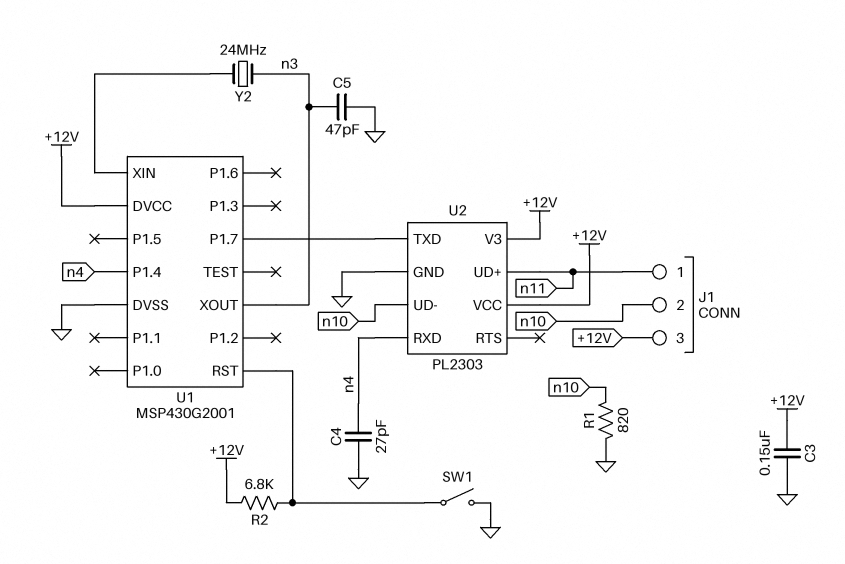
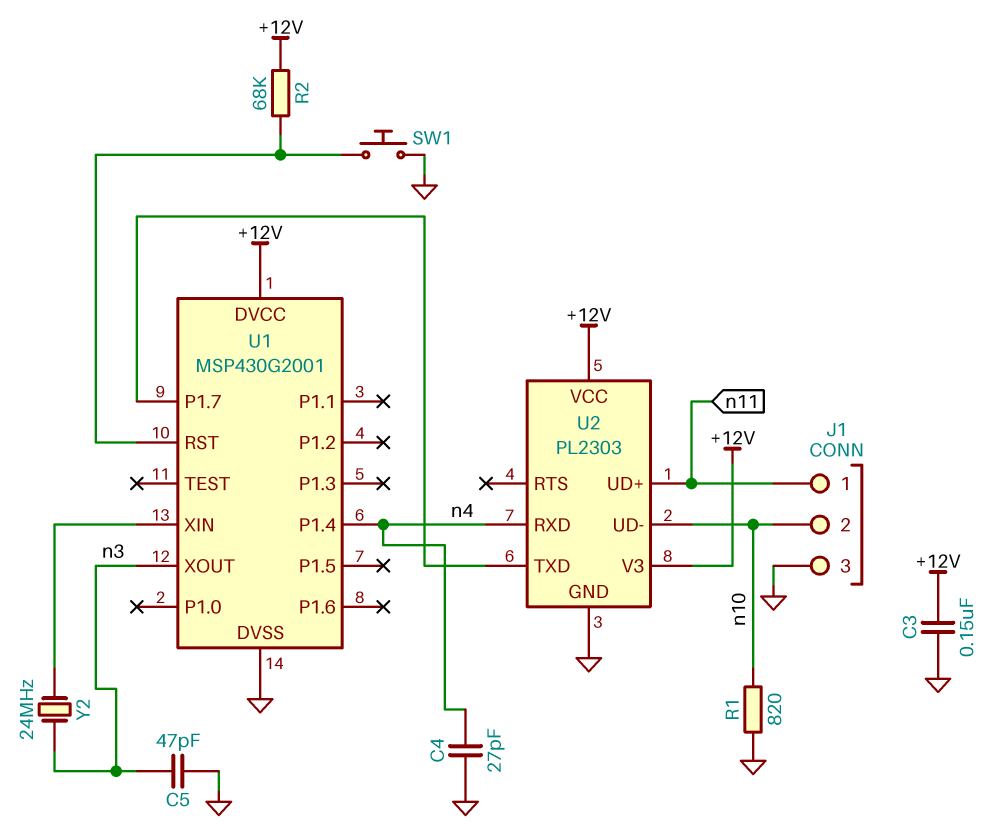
J1 pin 3: +12V -> GND
R2: 6.8k (+12V, U1/RST) -> 68k (+12V, U1/RST)
SW1: switch (GND, U1/RST) -> button (GND, U1/RST)

